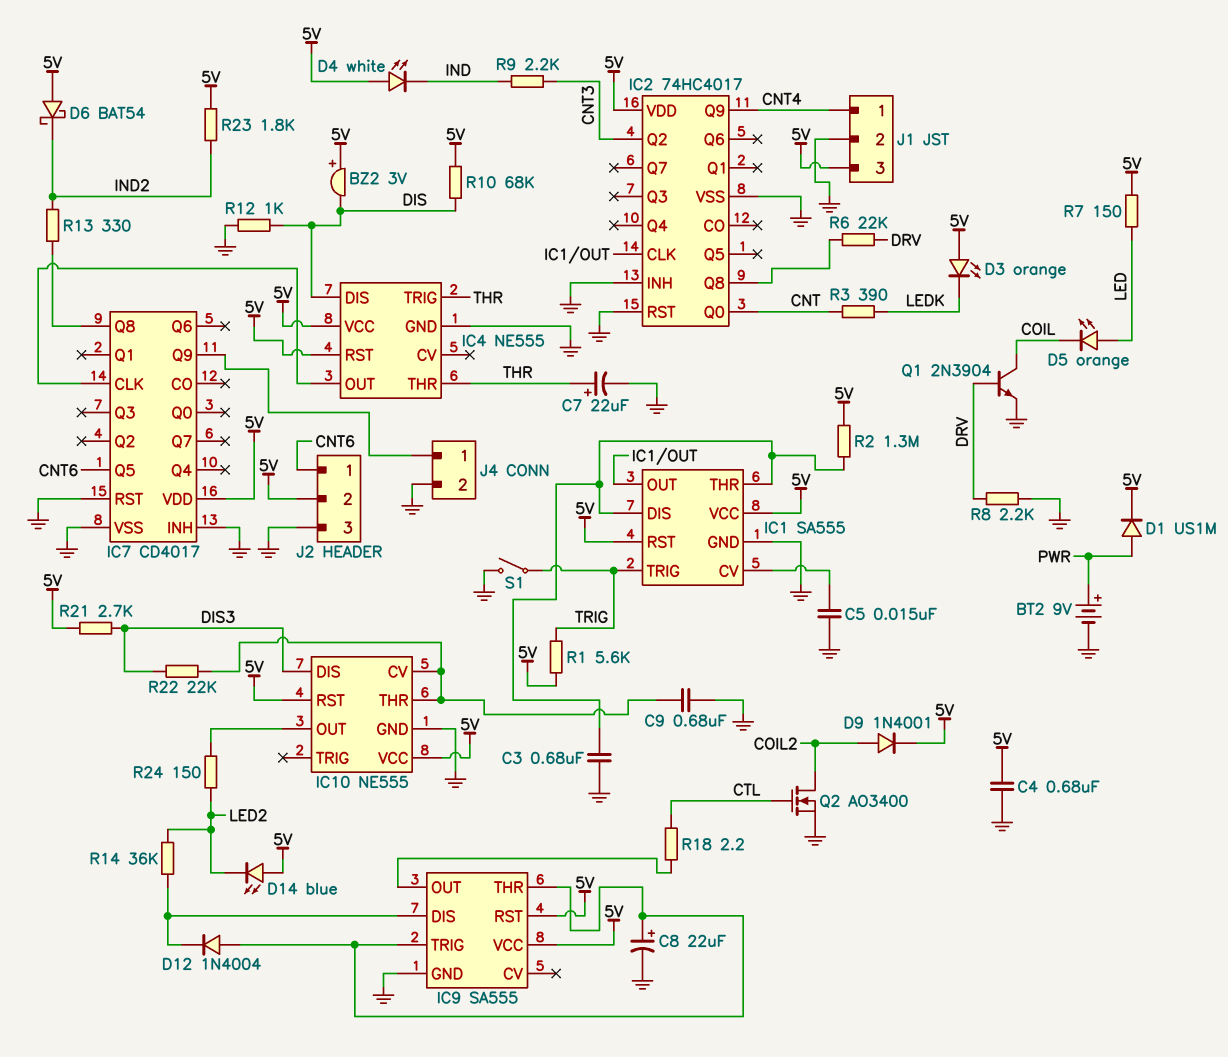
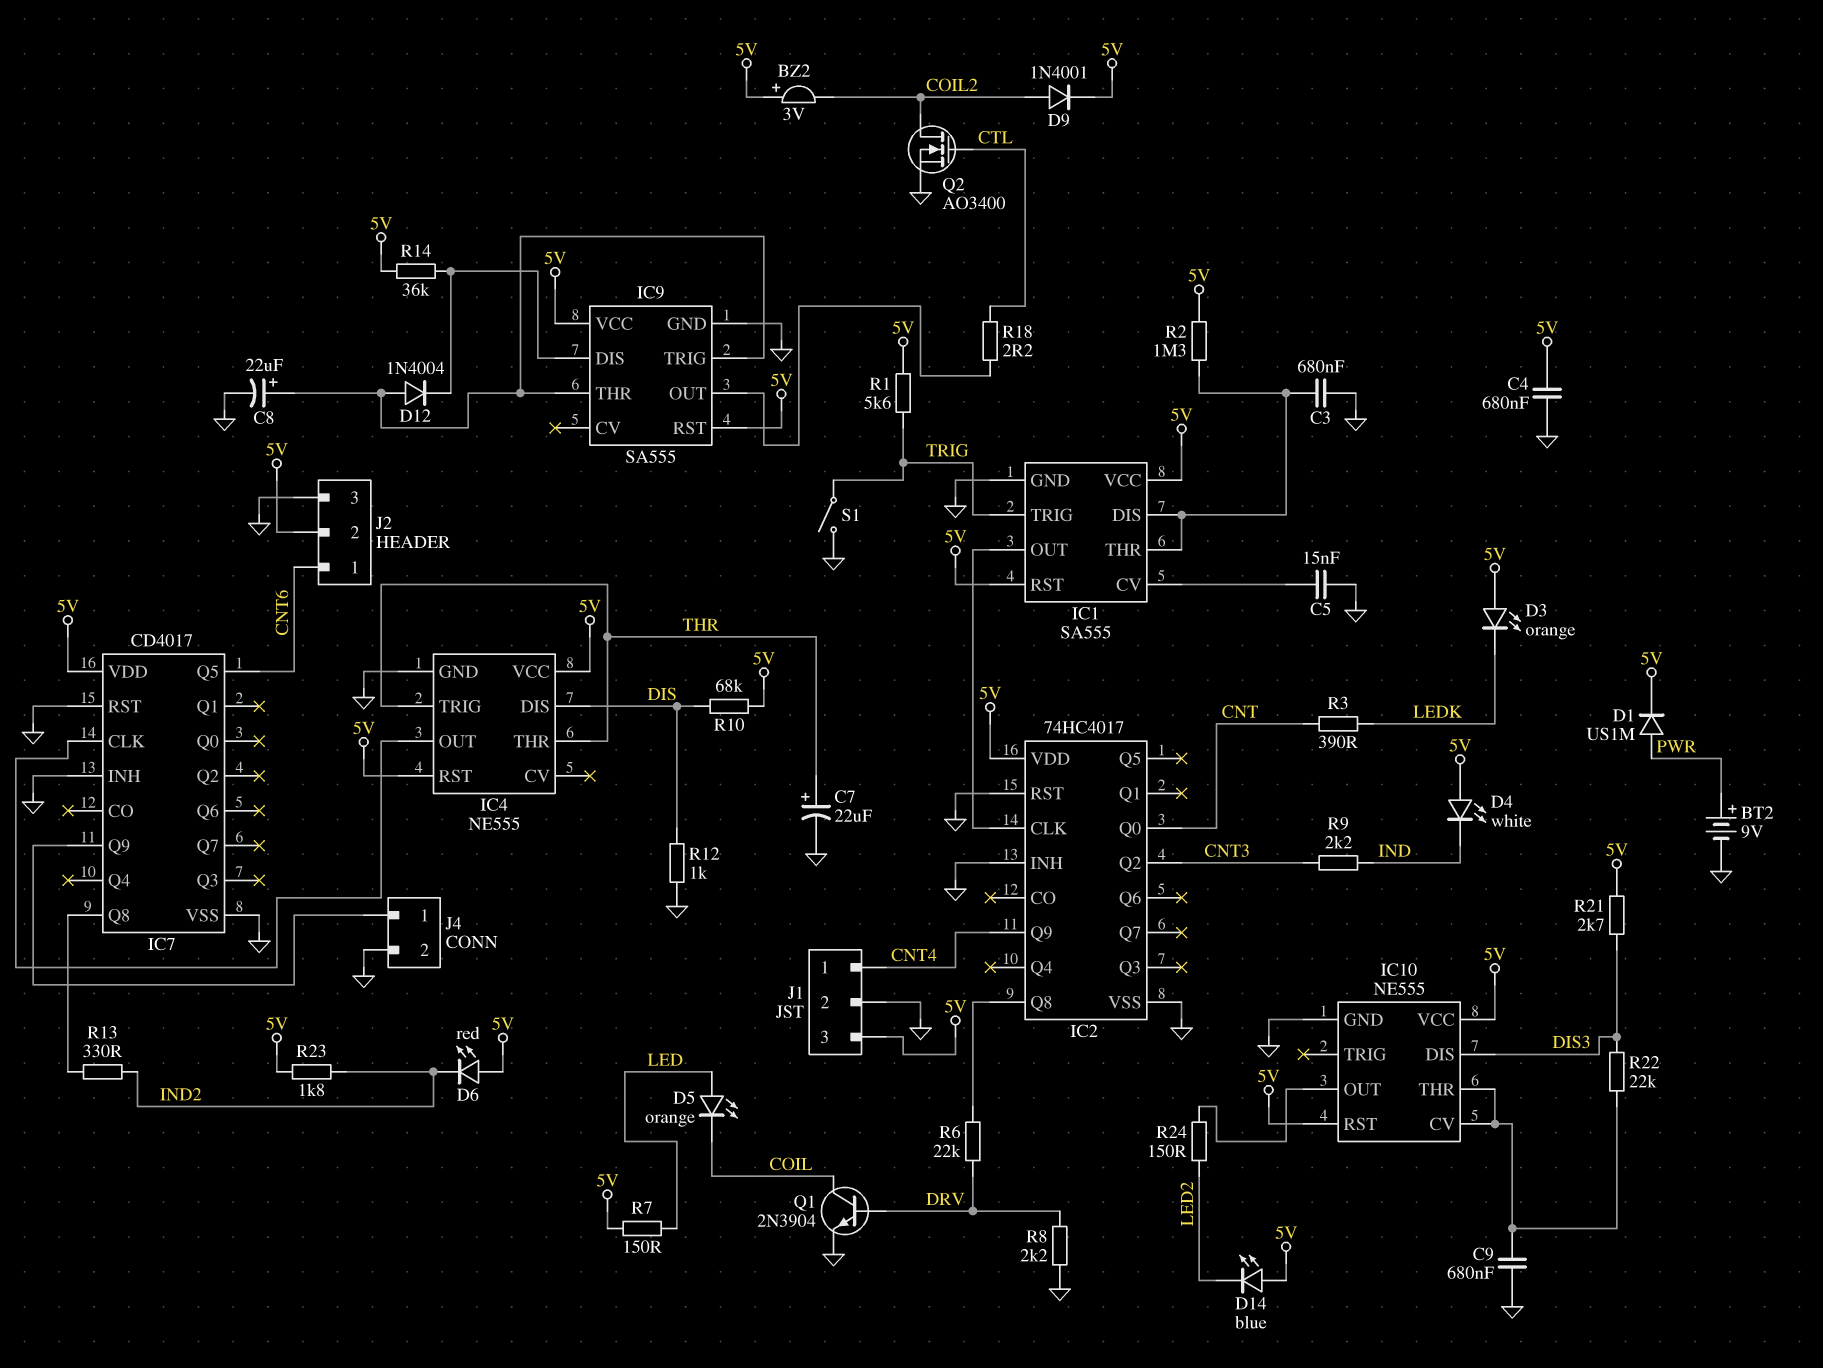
BZ2: buzzer 3V (plus 5V, minus DIS) -> buzzer 3V (plus 5V, minus COIL2)
D6: schottky BAT54 (A 5V, K IND2) -> LED red (A 5V, K IND2)
R14: 36k (IC9/DIS, LED2) -> 36k (5V, IC9/DIS)

